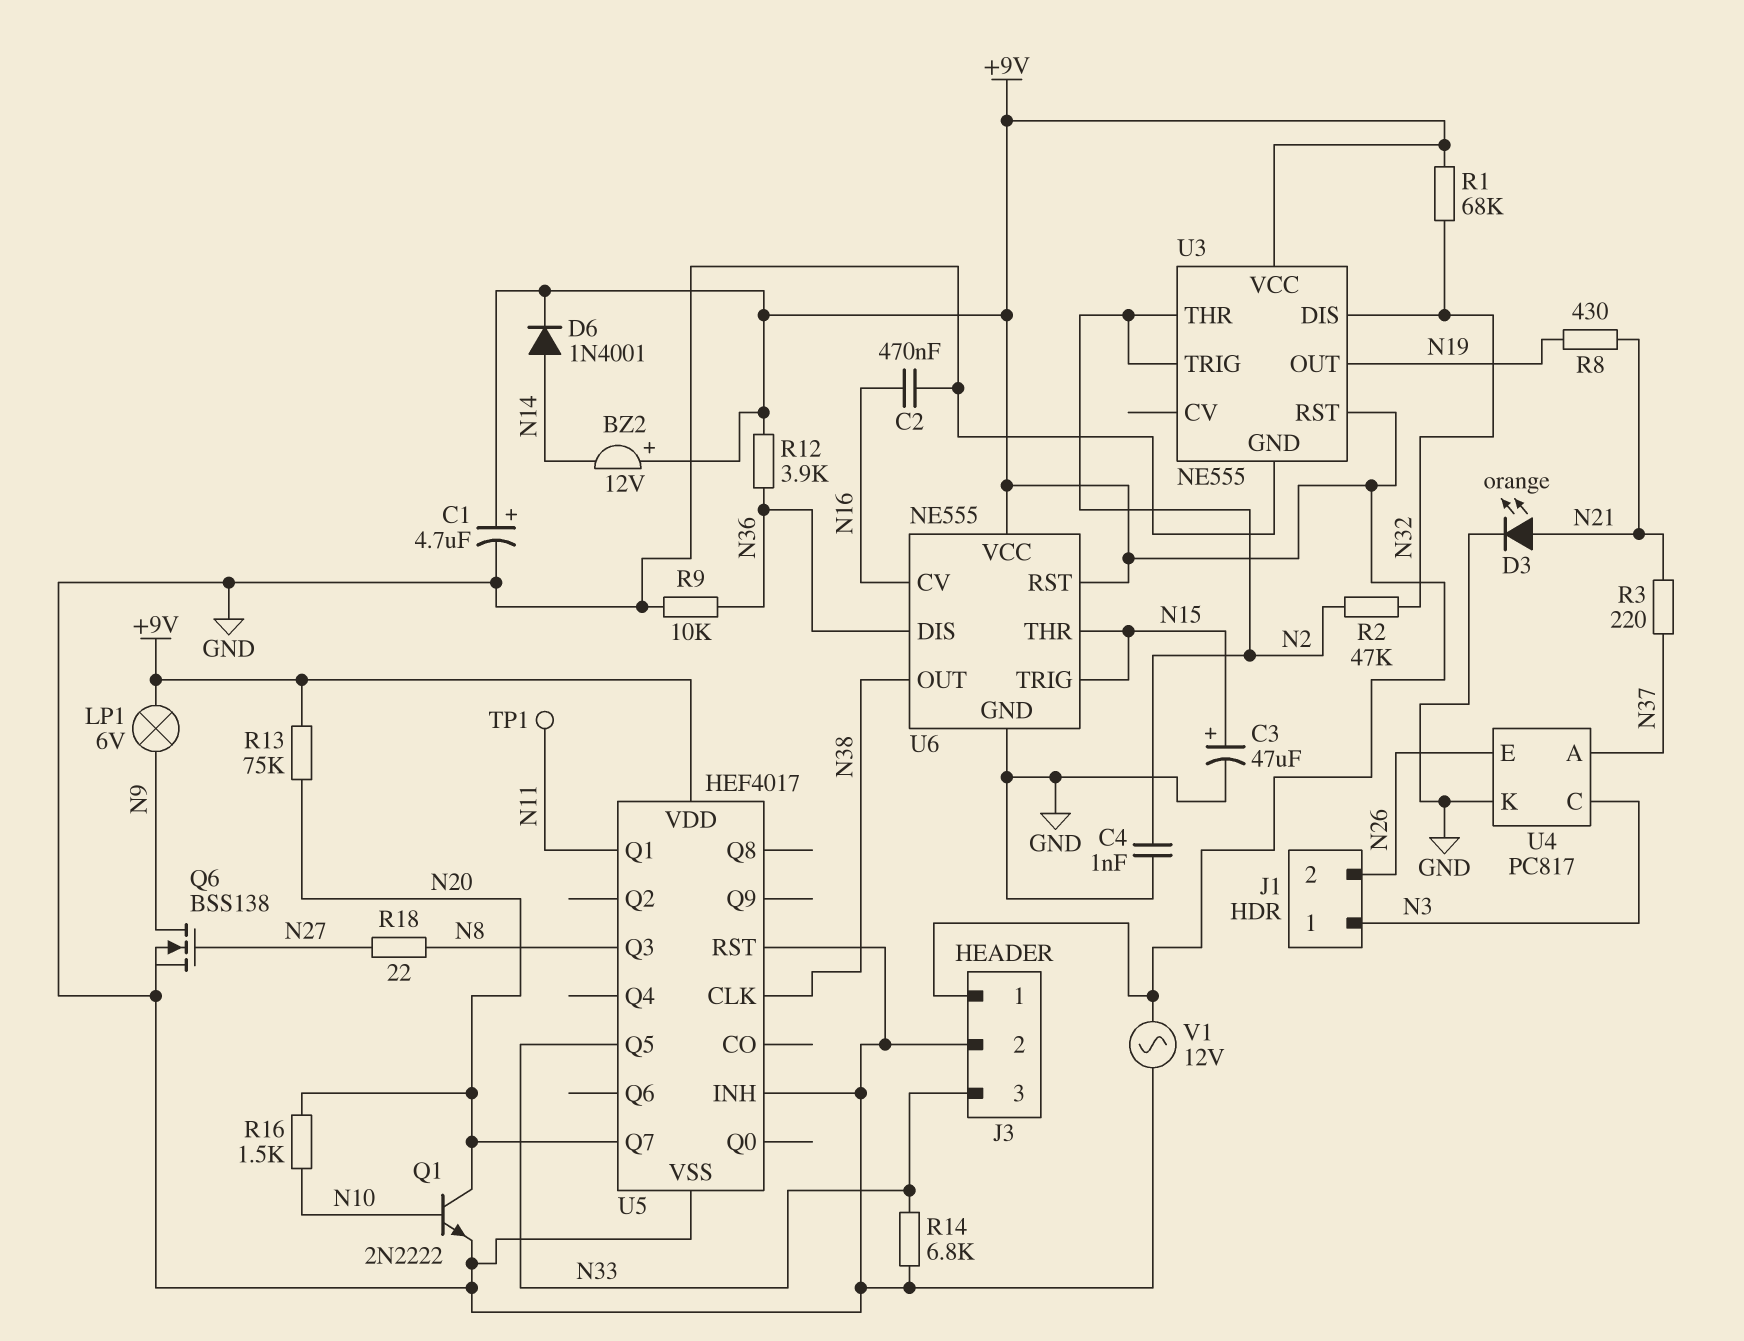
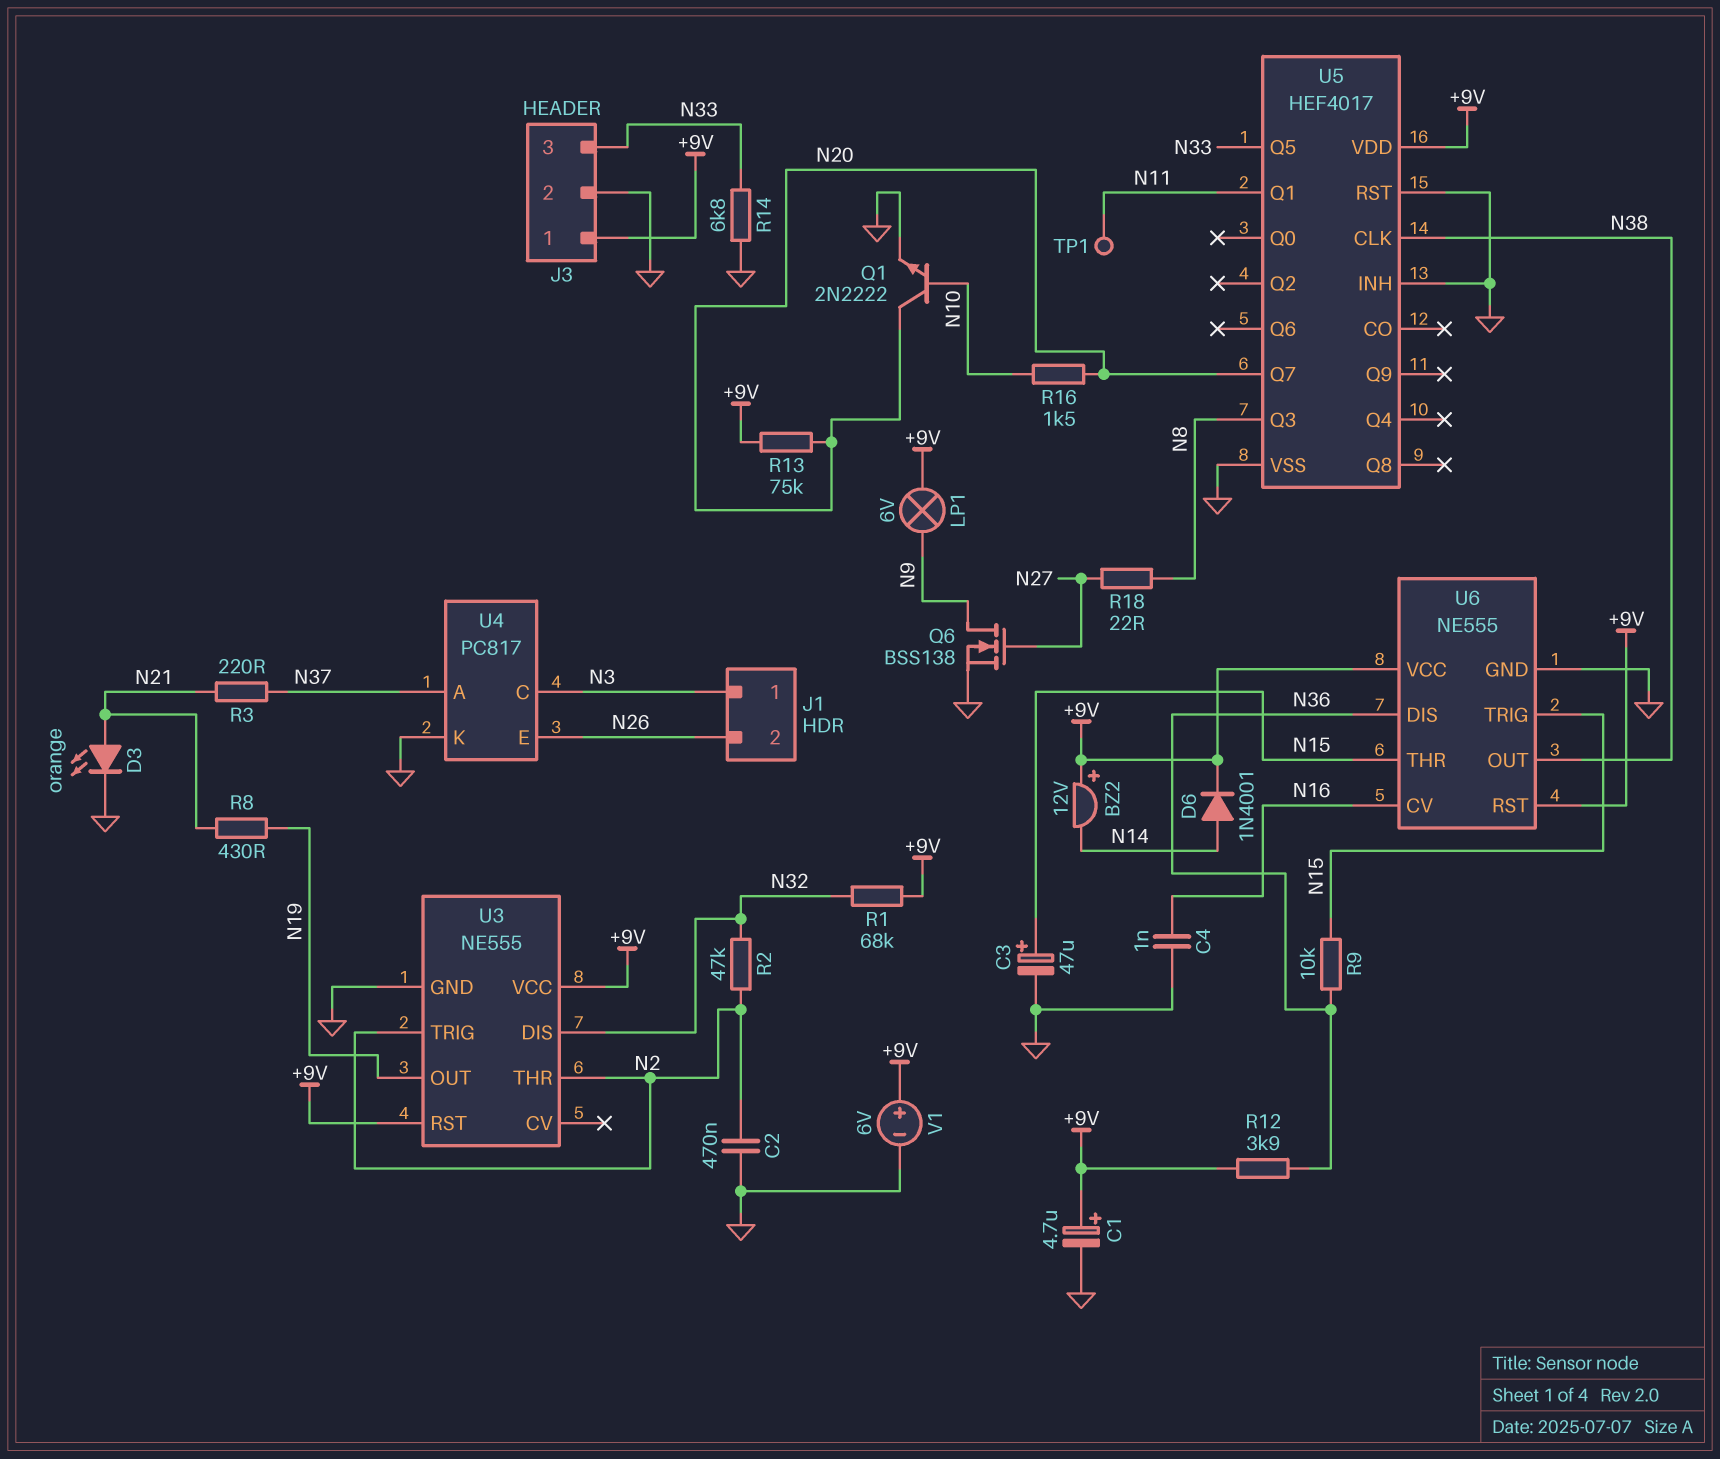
C2: 470nF (GND, N16) -> 470nF (GND, N2)
C4: 1nF (GND, N2) -> 1nF (GND, N16)
R9: 10k (GND, N36) -> 10k (N15, N36)
V1: AC 12V (+9V, GND) -> 6V (plus +9V, minus GND)

